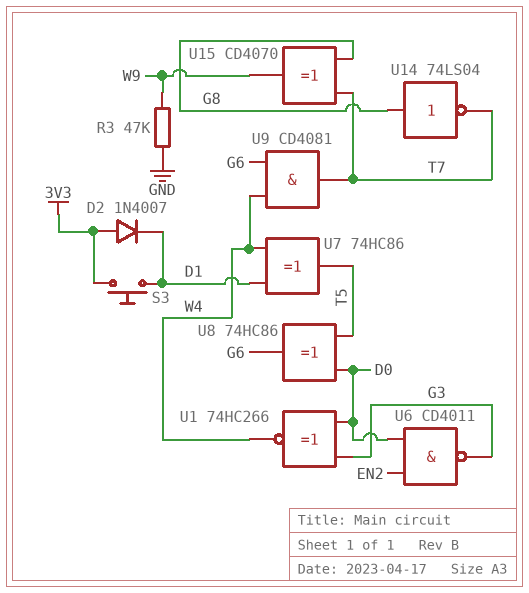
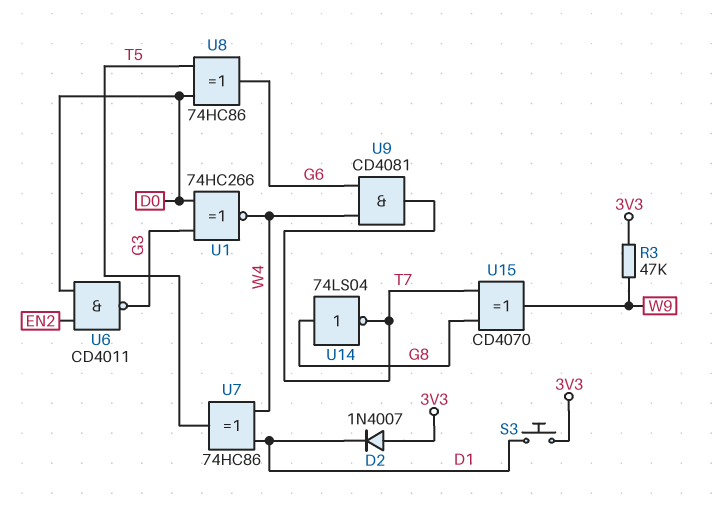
R3: 47k (GND, W9) -> 47k (3V3, W9)

